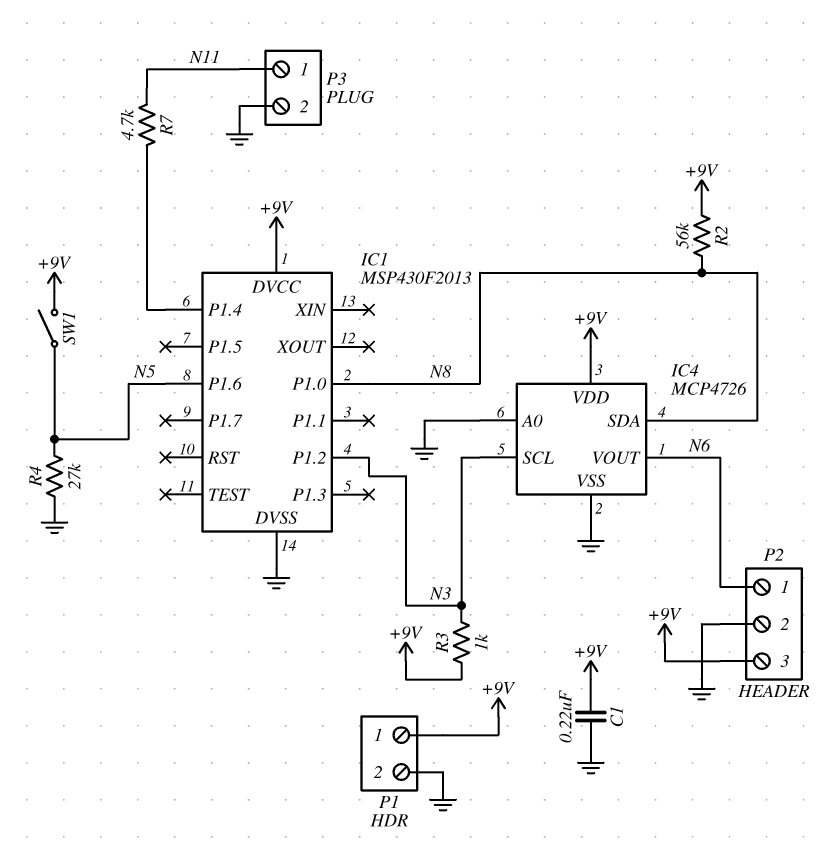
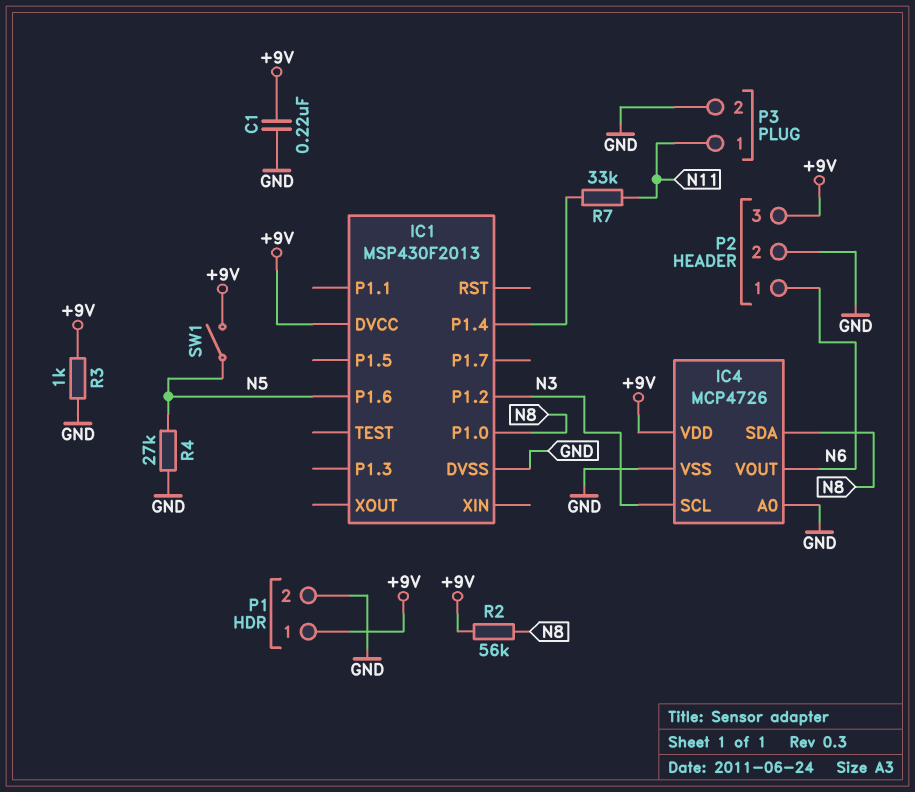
R3: 1k (+9V, N3) -> 1k (+9V, GND)
R7: 4.7k (IC1/P1.4, N11) -> 33k (IC1/P1.4, N11)

